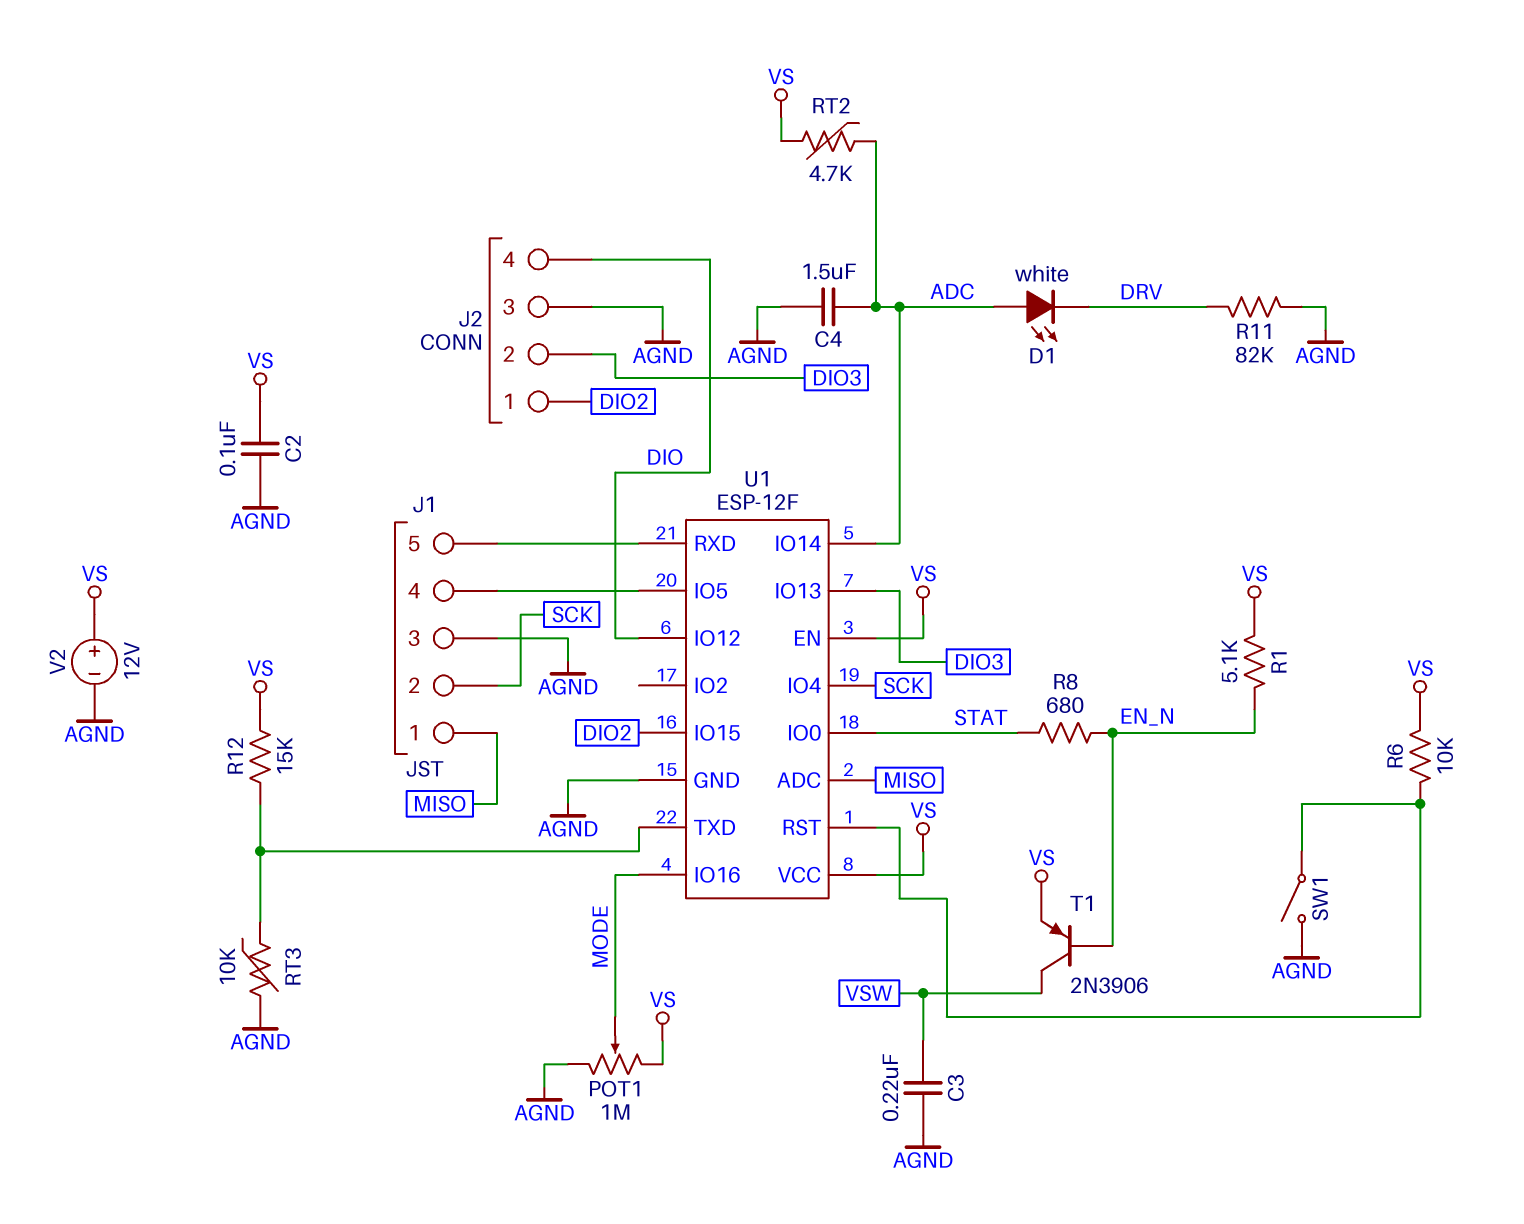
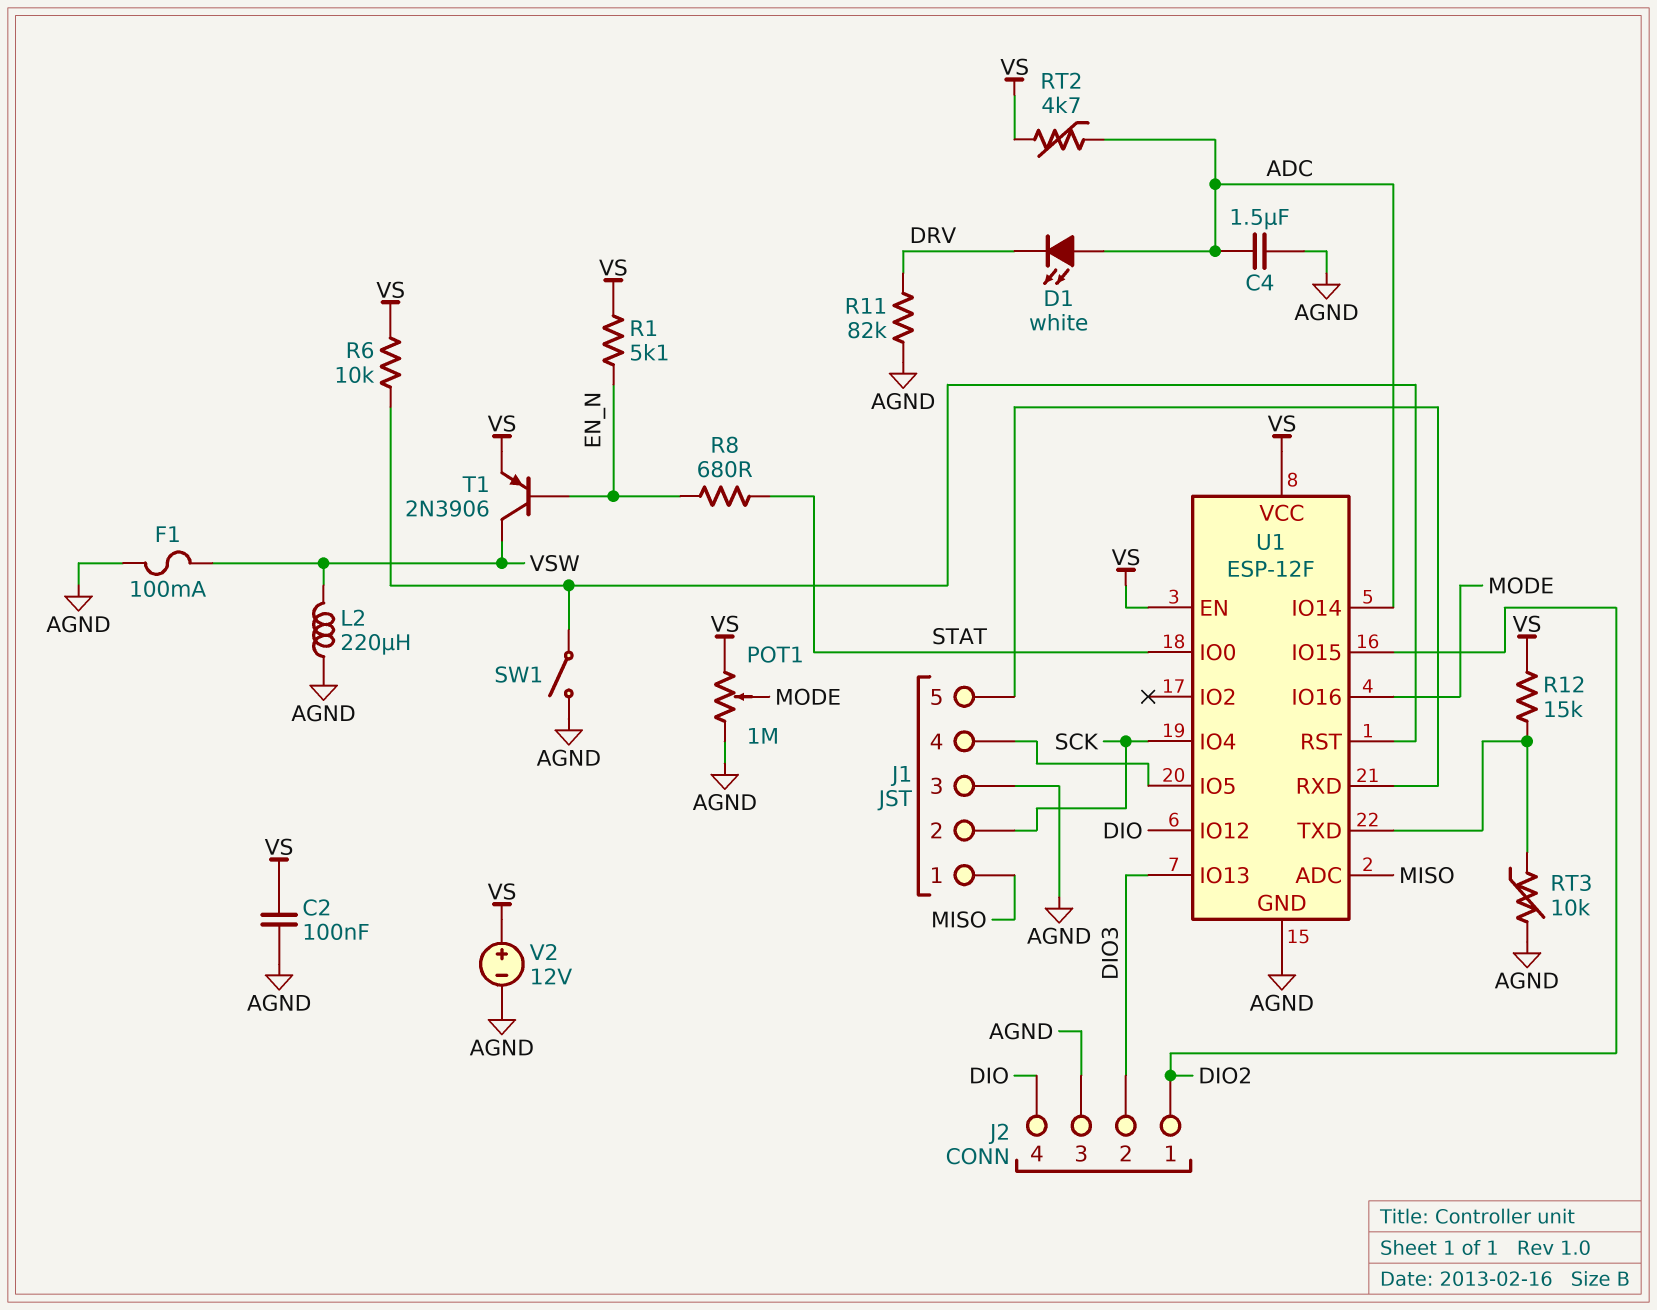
C3: 220nF (AGND, VSW) -> none
F1: none -> 100mA (AGND, VSW)
L2: none -> 220uH (AGND, VSW)

